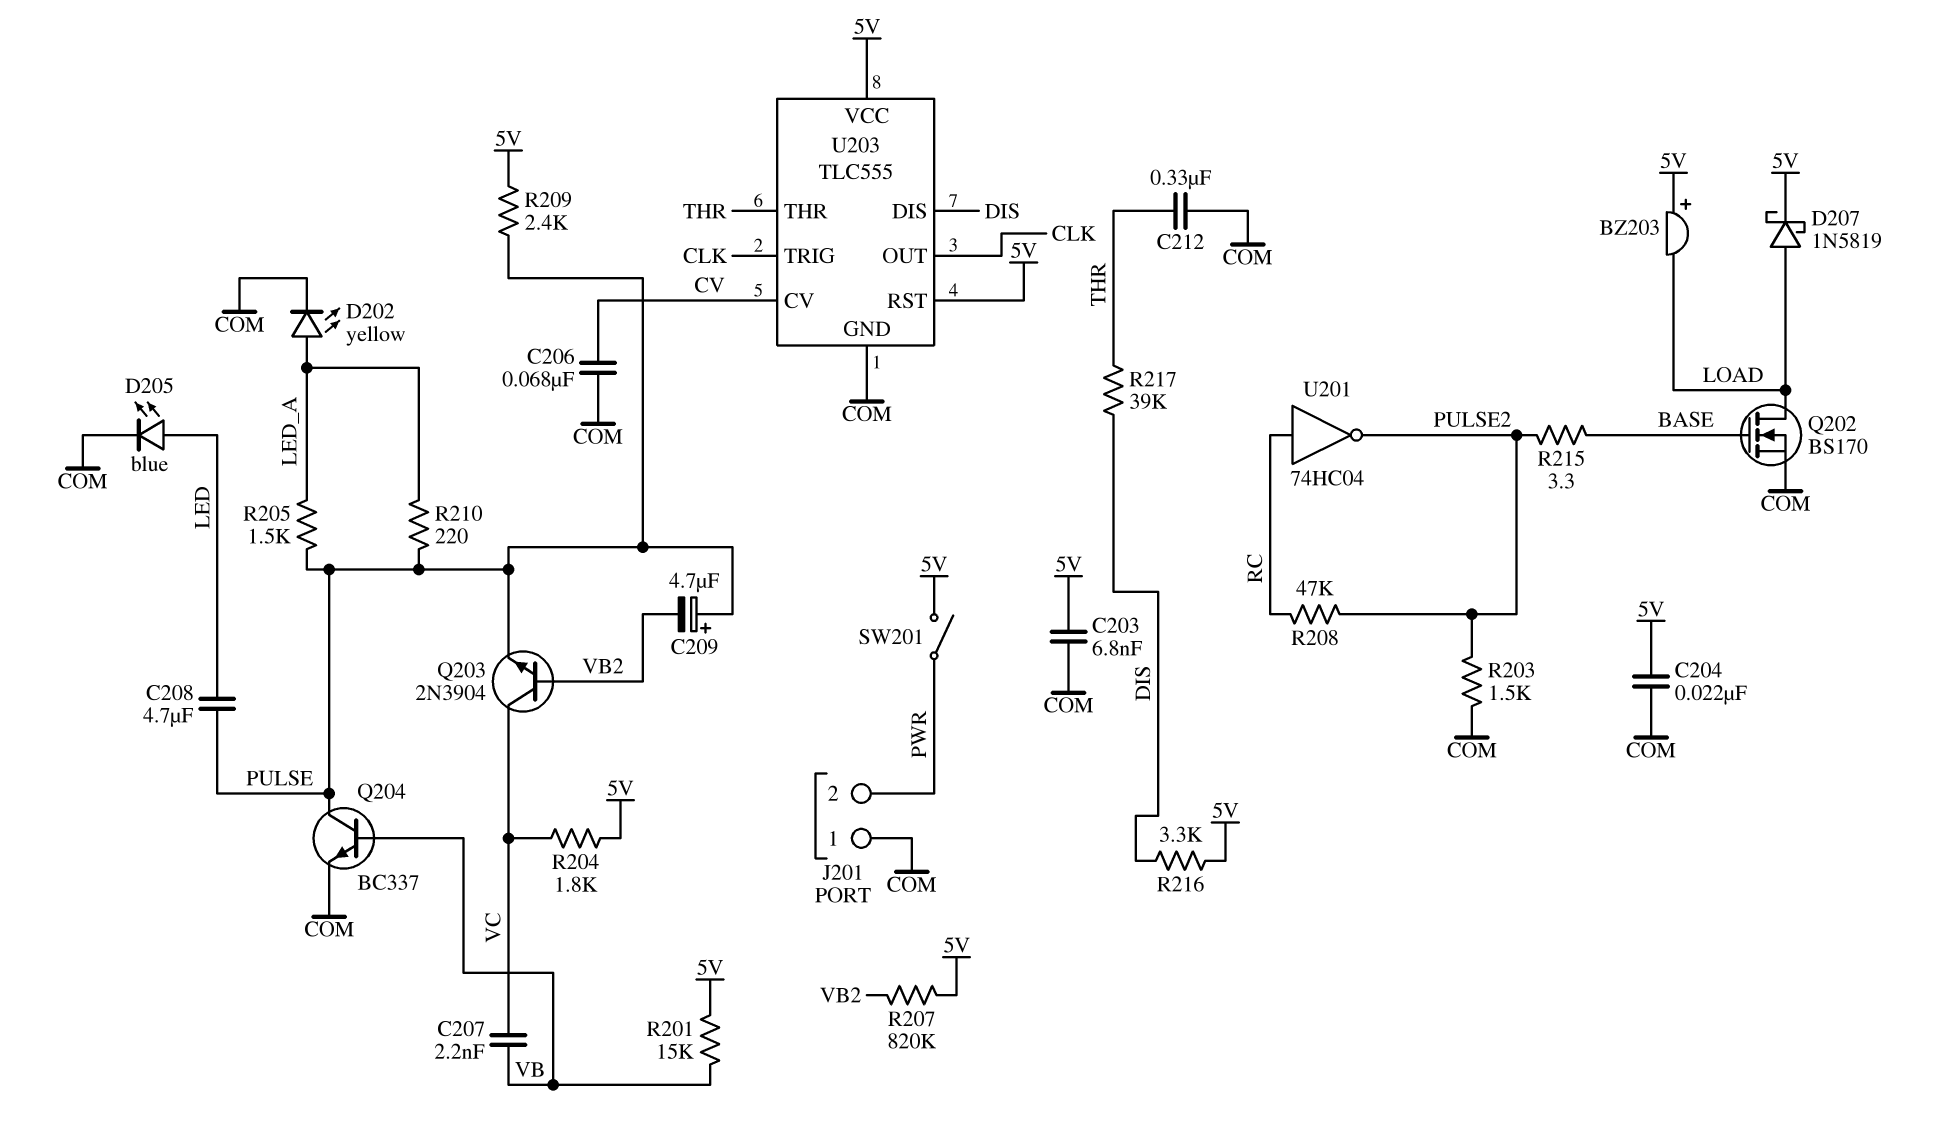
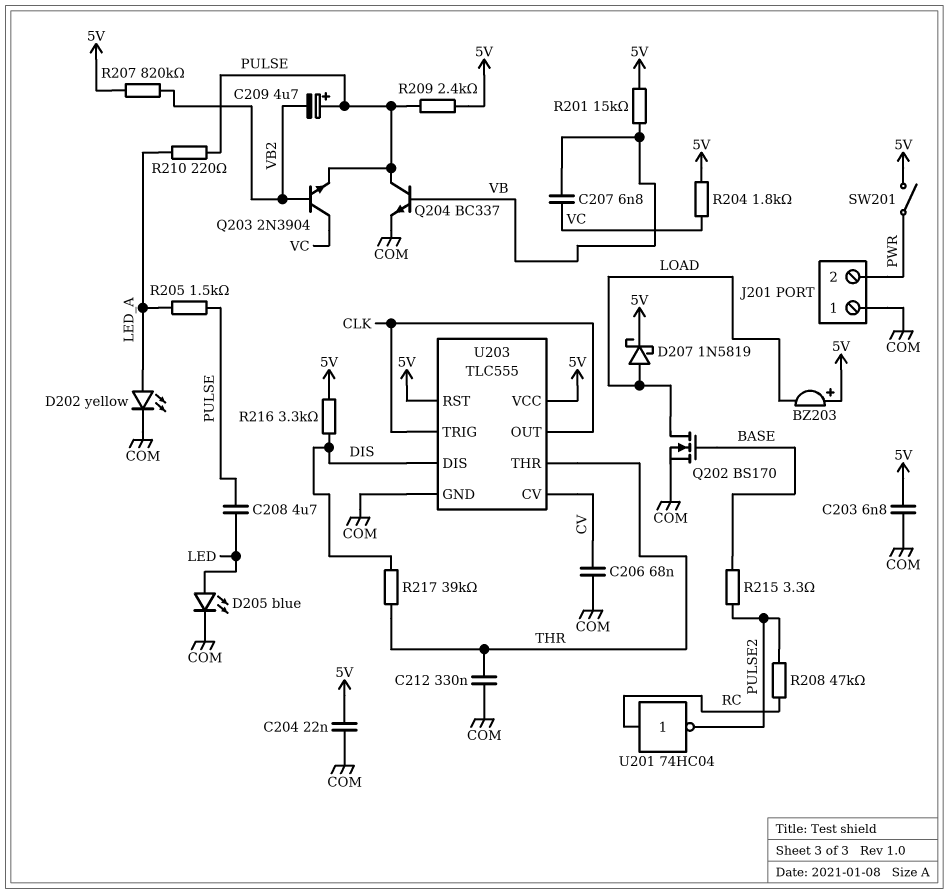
C207: 2.2nF (VB, VC) -> 6.8nF (VB, VC)
R203: 1.5k (COM, PULSE2) -> none

